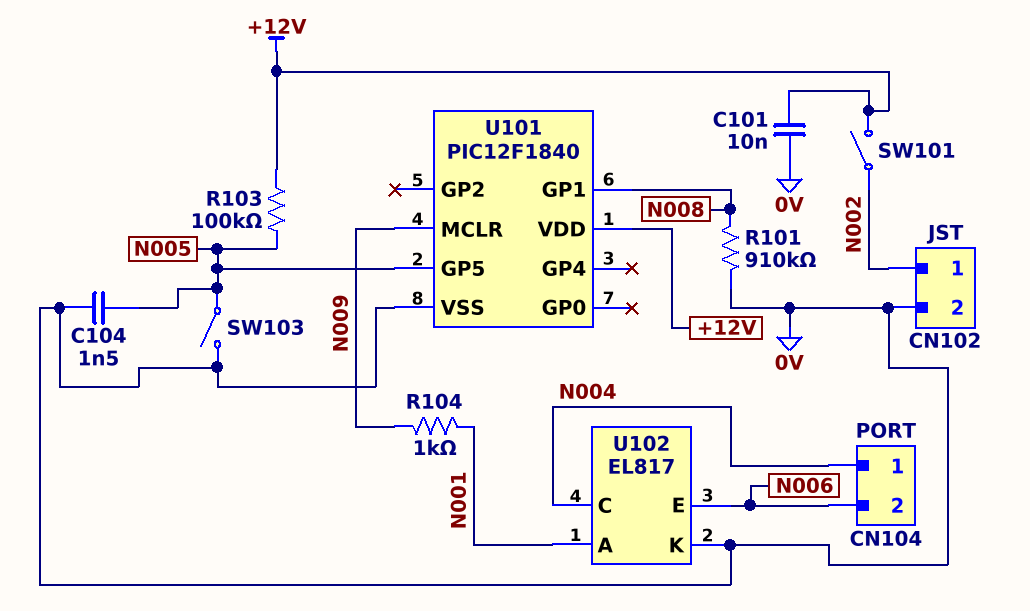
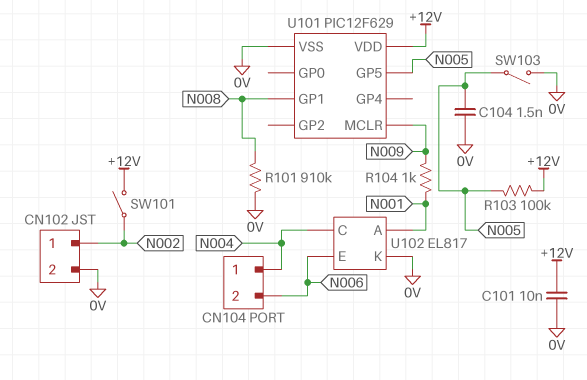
U101: PIC12F1840 -> PIC12F629

